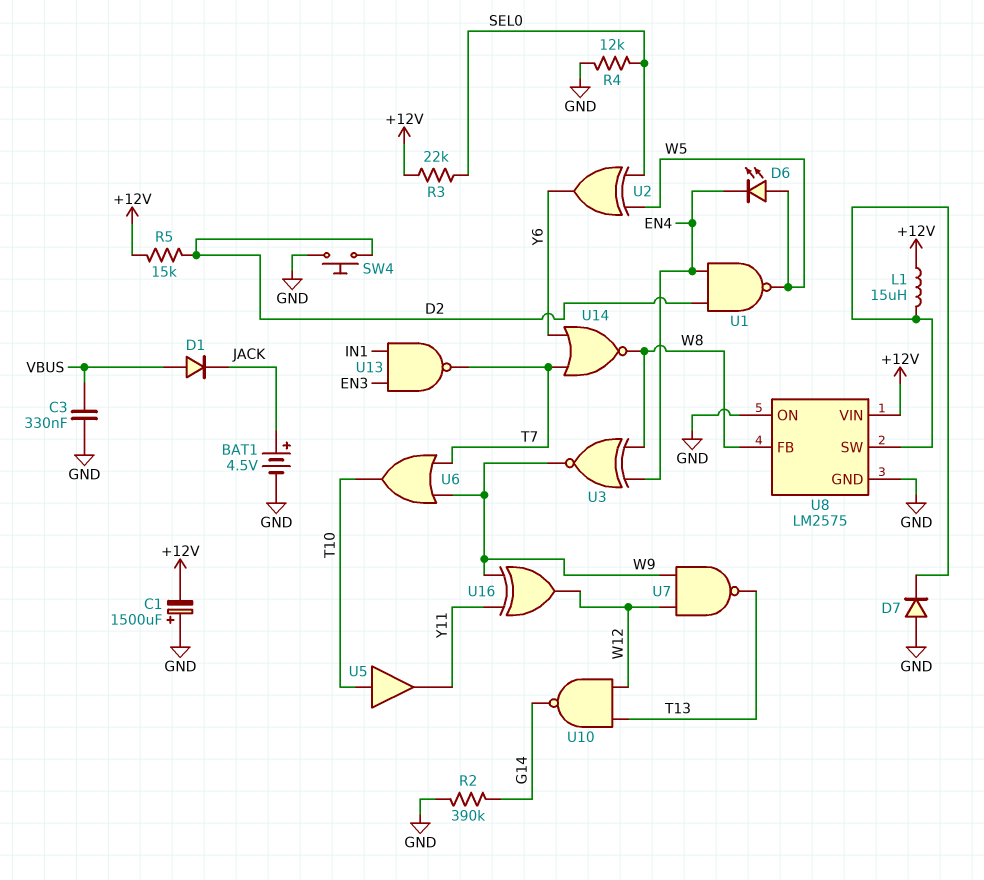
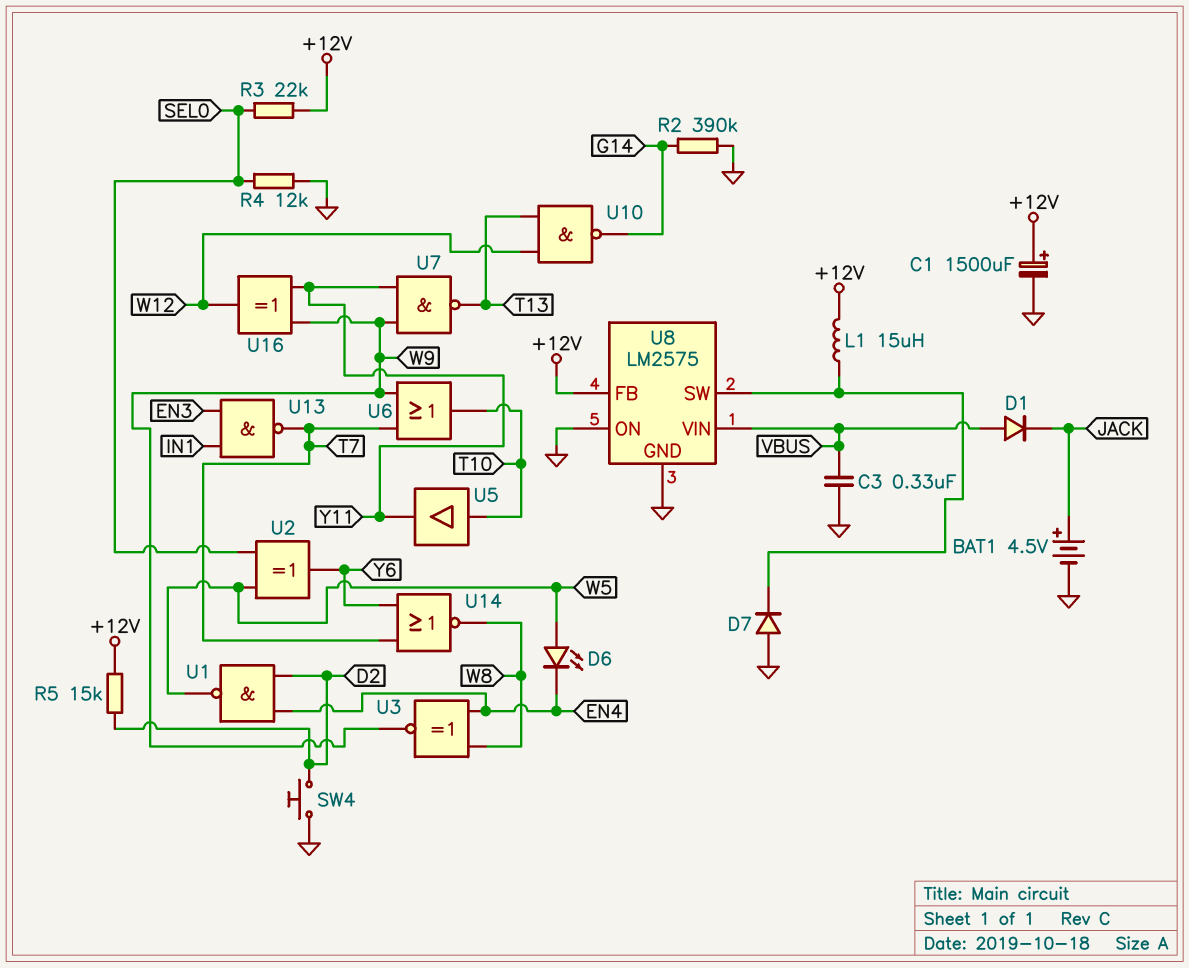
C1: 1500uF (plus GND, minus +12V) -> 1500uF (plus +12V, minus GND)
U7: NAND (in W9, in W12, out T13) -> NAND (in W9, in Y11, out T13)
U8 pin FB: W8 -> +12V
U8 pin VIN: +12V -> VBUS

